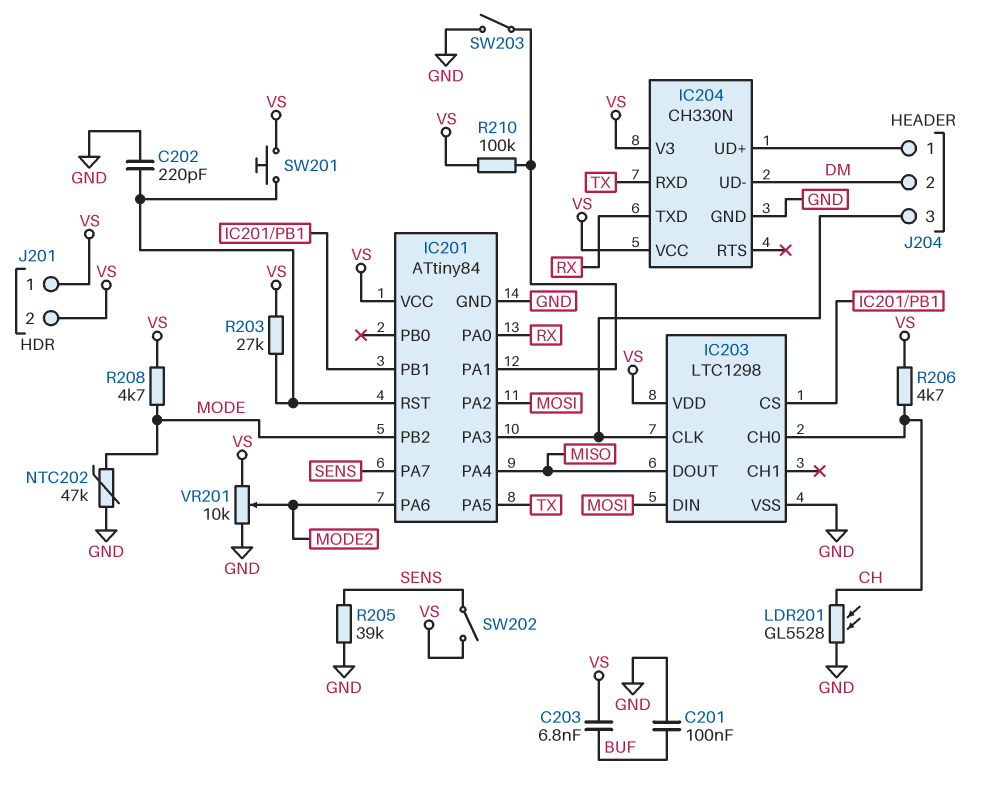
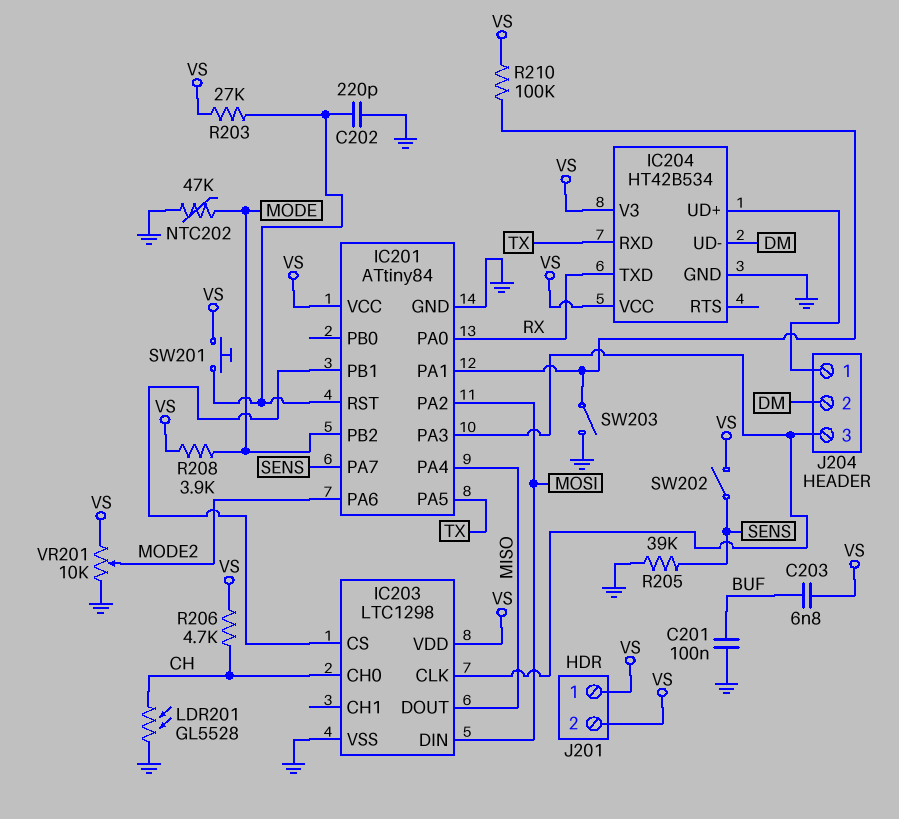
IC204: CH330N -> HT42B534
R208: 4.7k (MODE, VS) -> 3.9k (MODE, VS)

